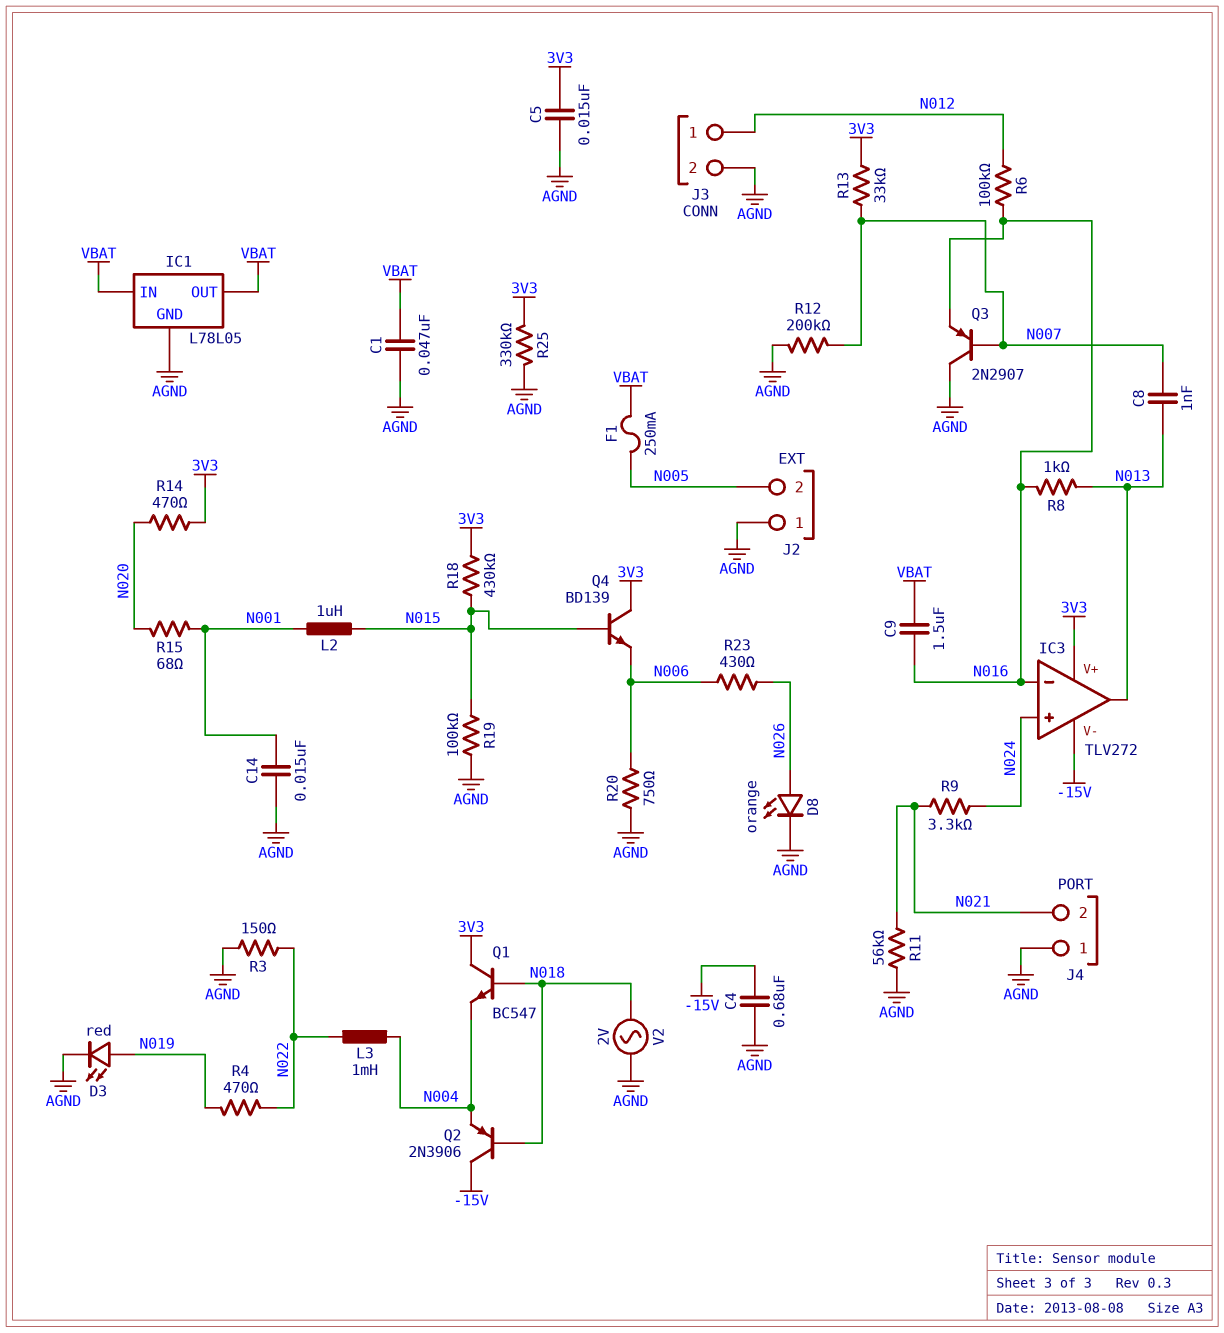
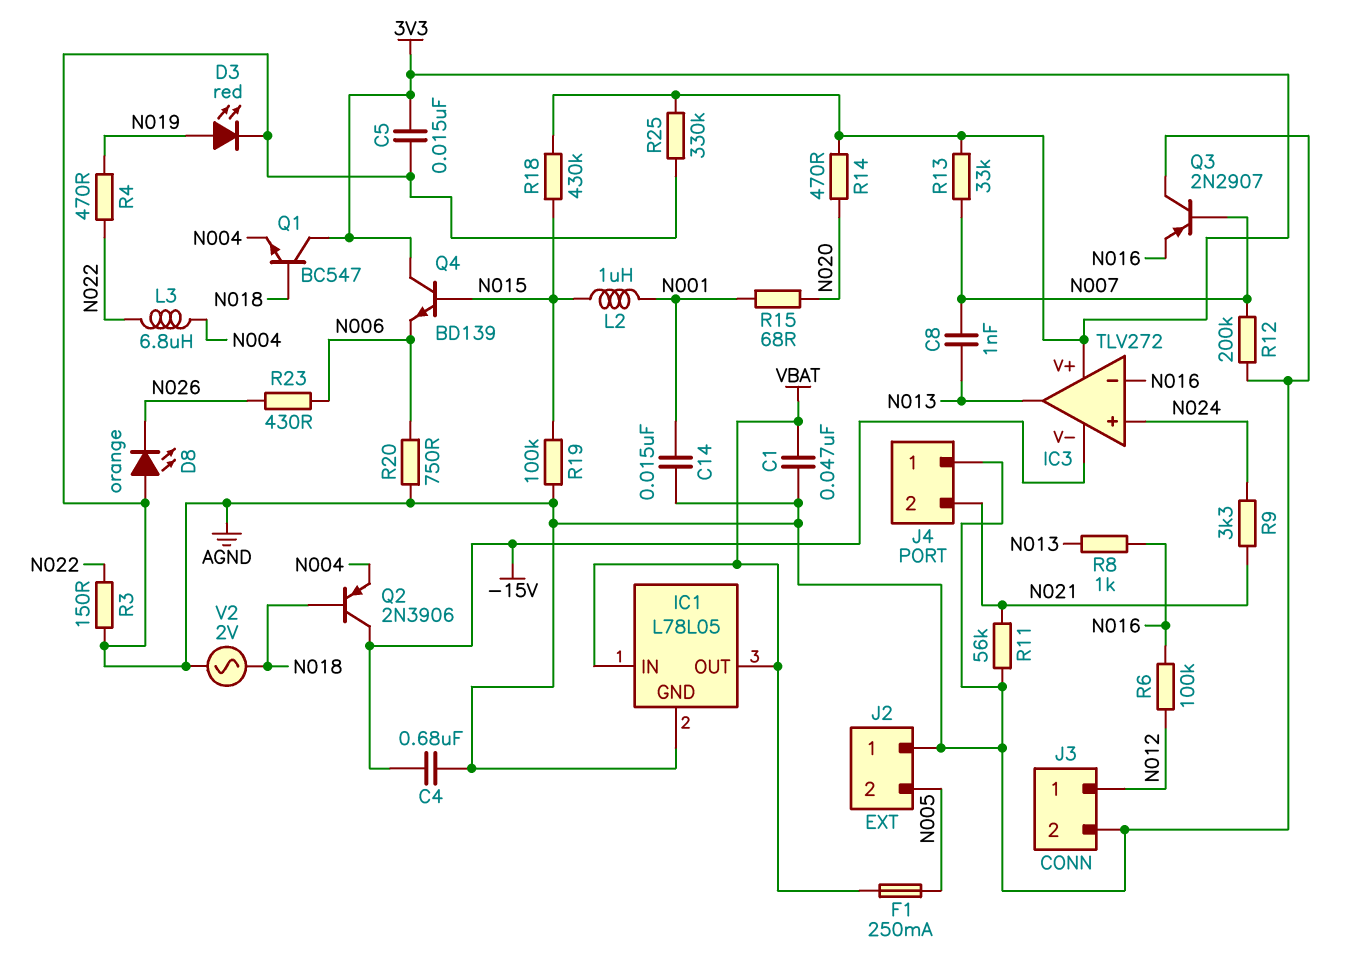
C9: 1.5uF (N016, VBAT) -> none
D8: LED orange (A N026, K AGND) -> LED orange (A AGND, K N026)
L3: 1mH (N004, N022) -> 6.8uH (N004, N022)

